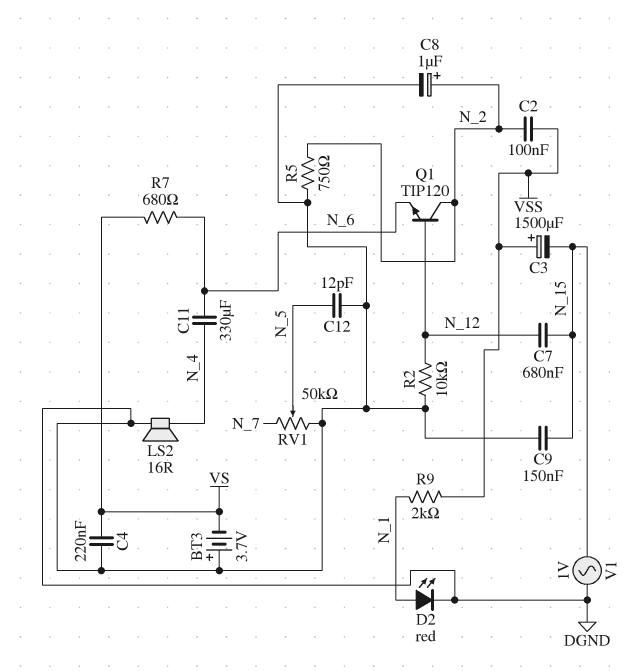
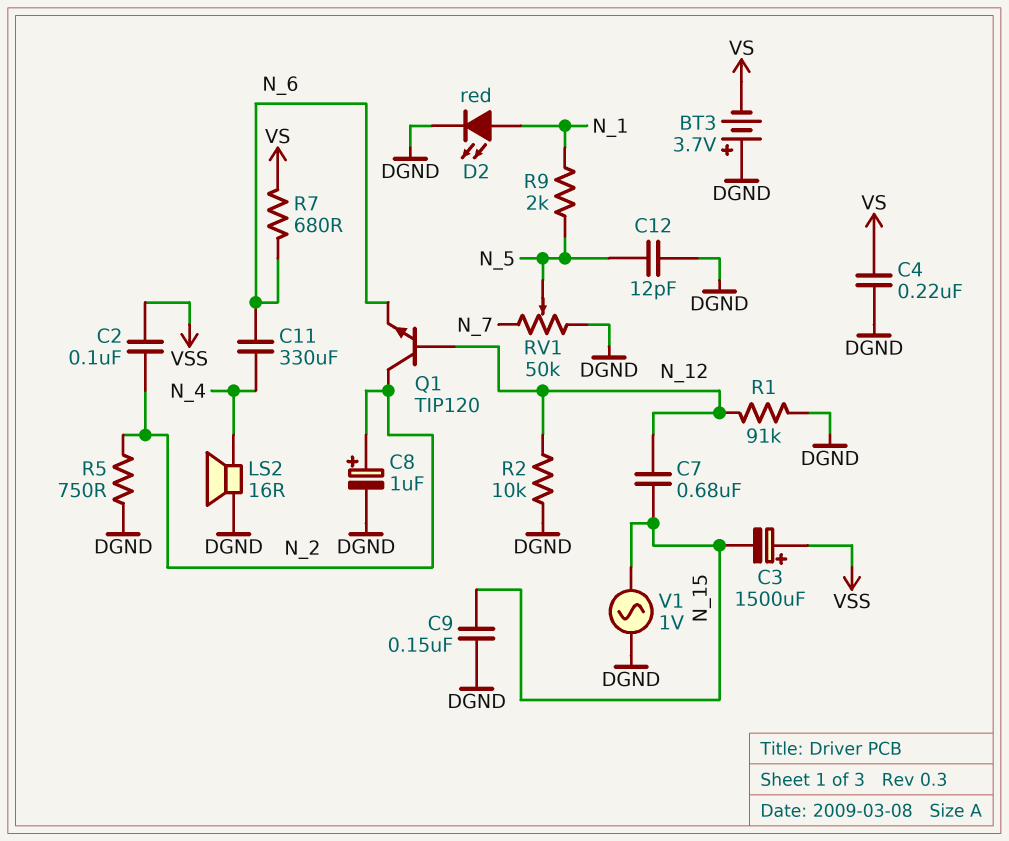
R1: none -> 91k (DGND, N_12)
R9: 2k (N_1, VSS) -> 2k (N_1, N_5)

